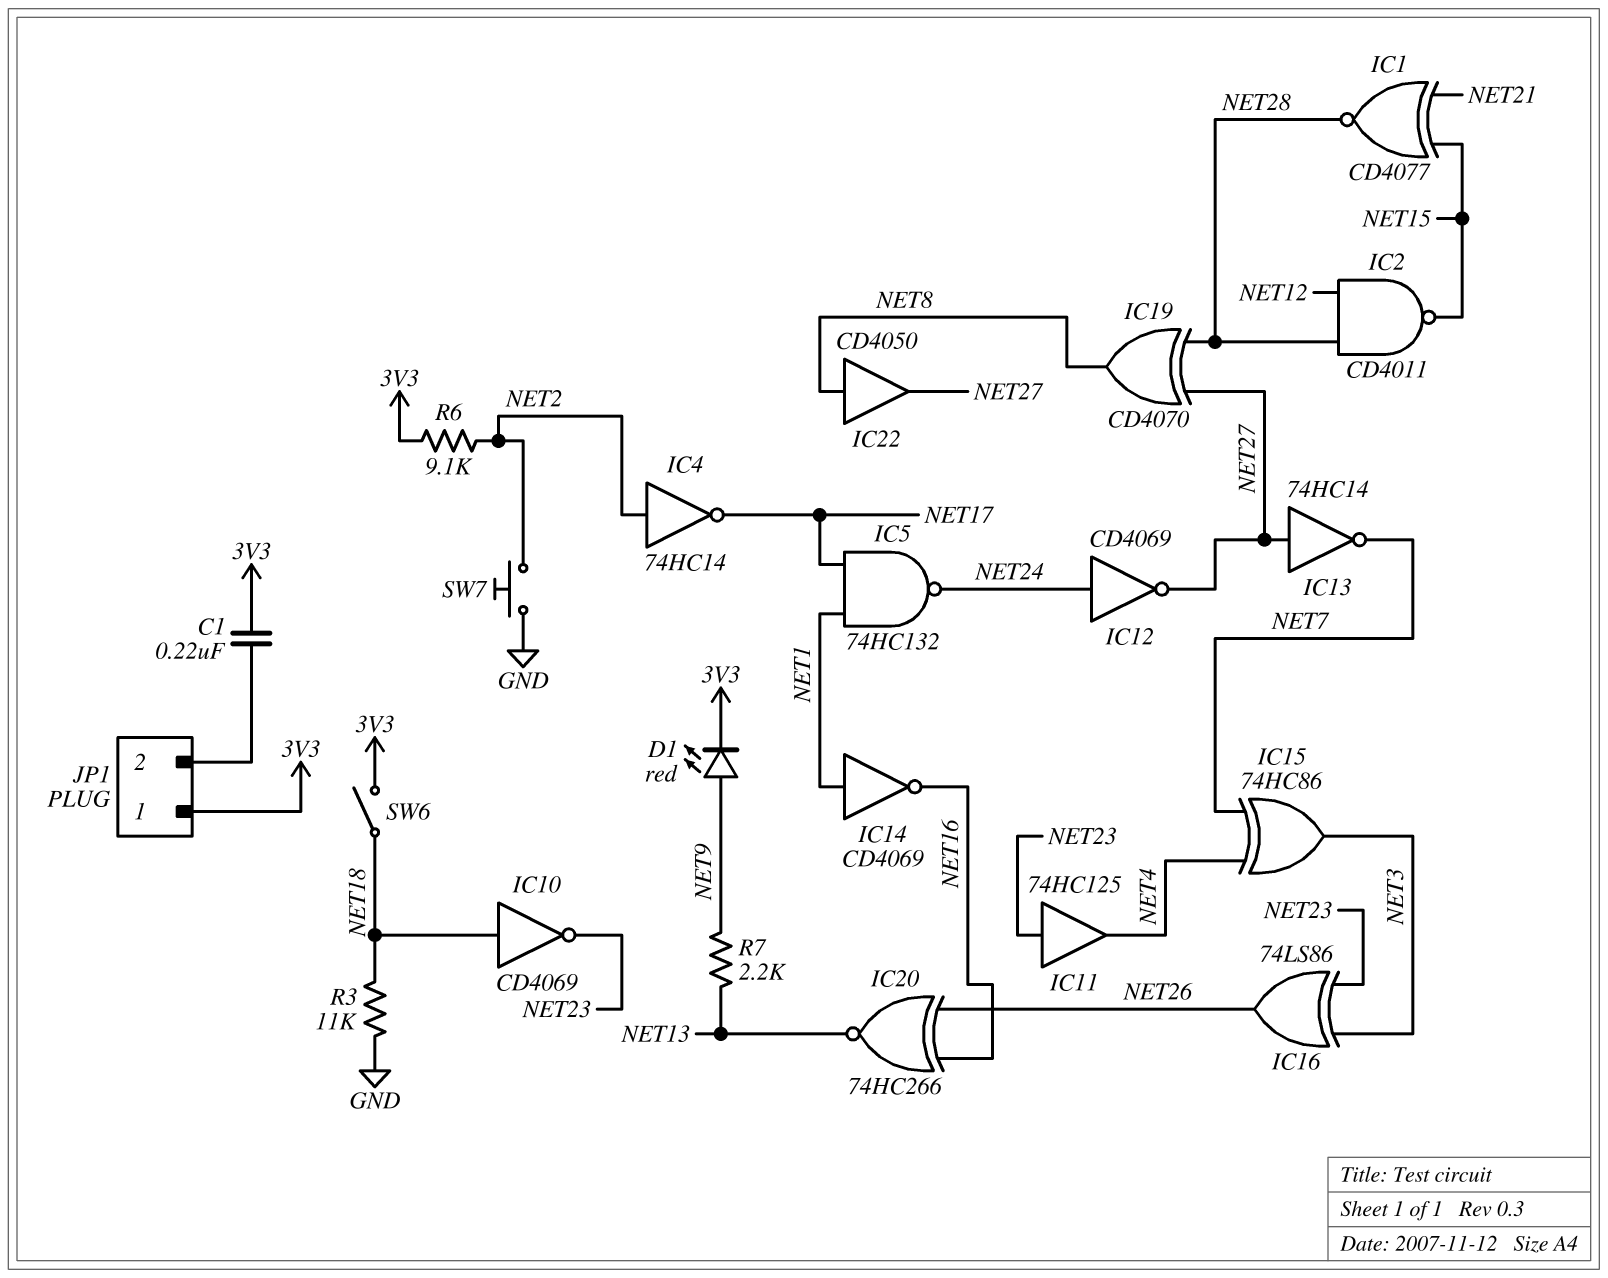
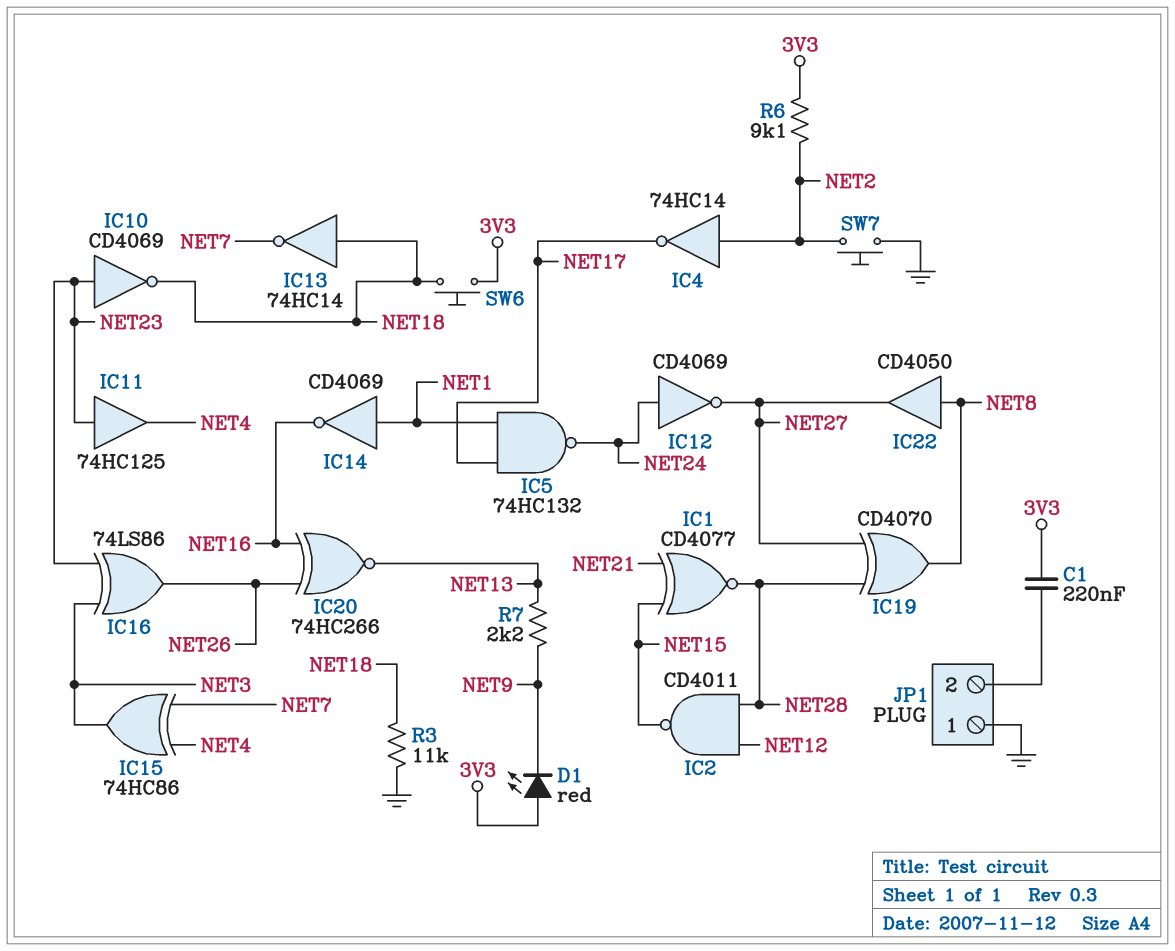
D1: LED red (A NET9, K 3V3) -> LED red (A 3V3, K NET9)
IC10: NOT CD4069 (in NET18, out NET23) -> NOT CD4069 (in NET23, out NET18)
IC13: NOT 74HC14 (in NET27, out NET7) -> NOT 74HC14 (in NET18, out NET7)
JP1 pin 1: 3V3 -> GND
SW6: switch (3V3, NET18) -> button (3V3, NET18)

